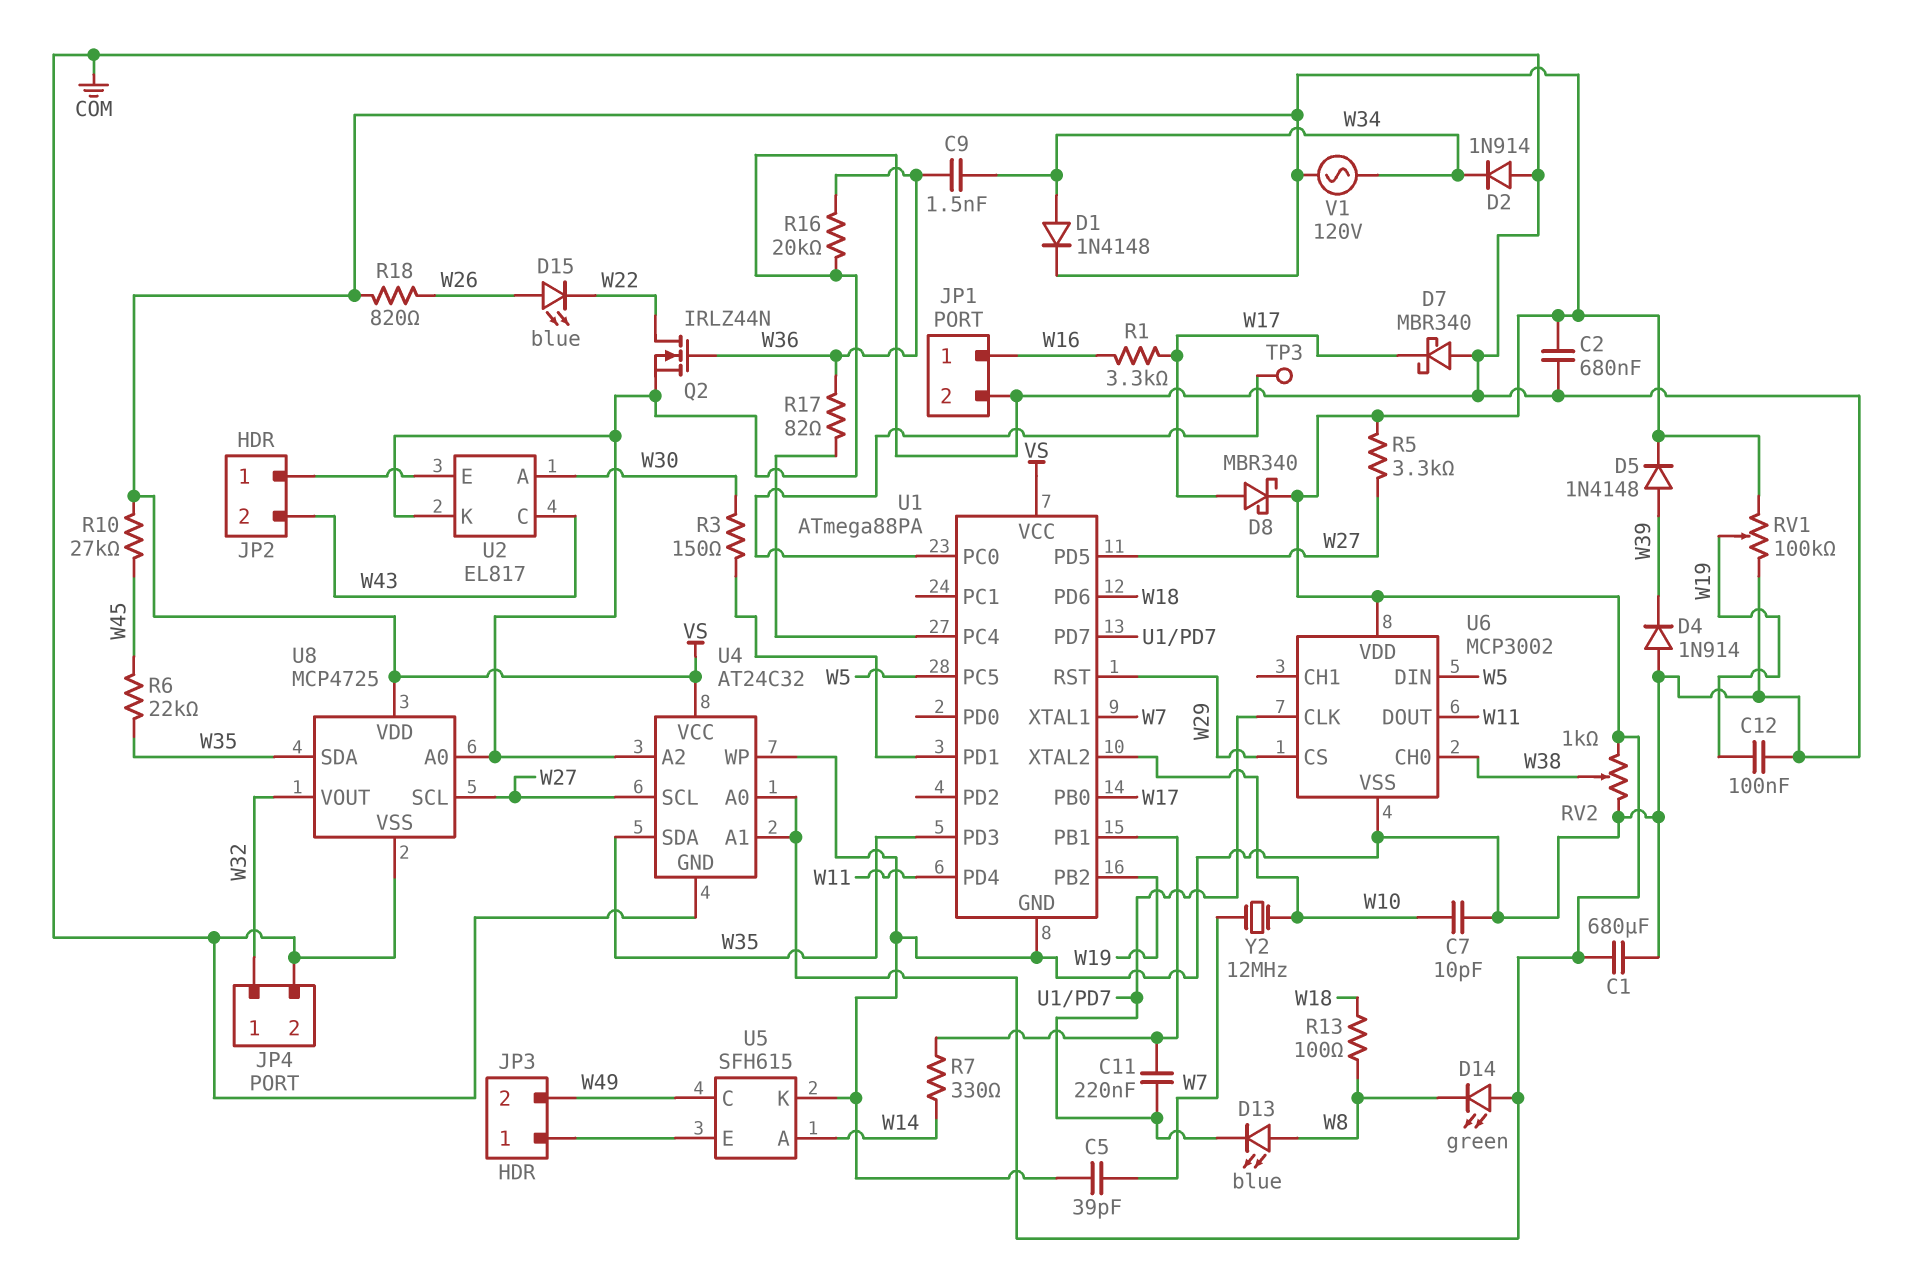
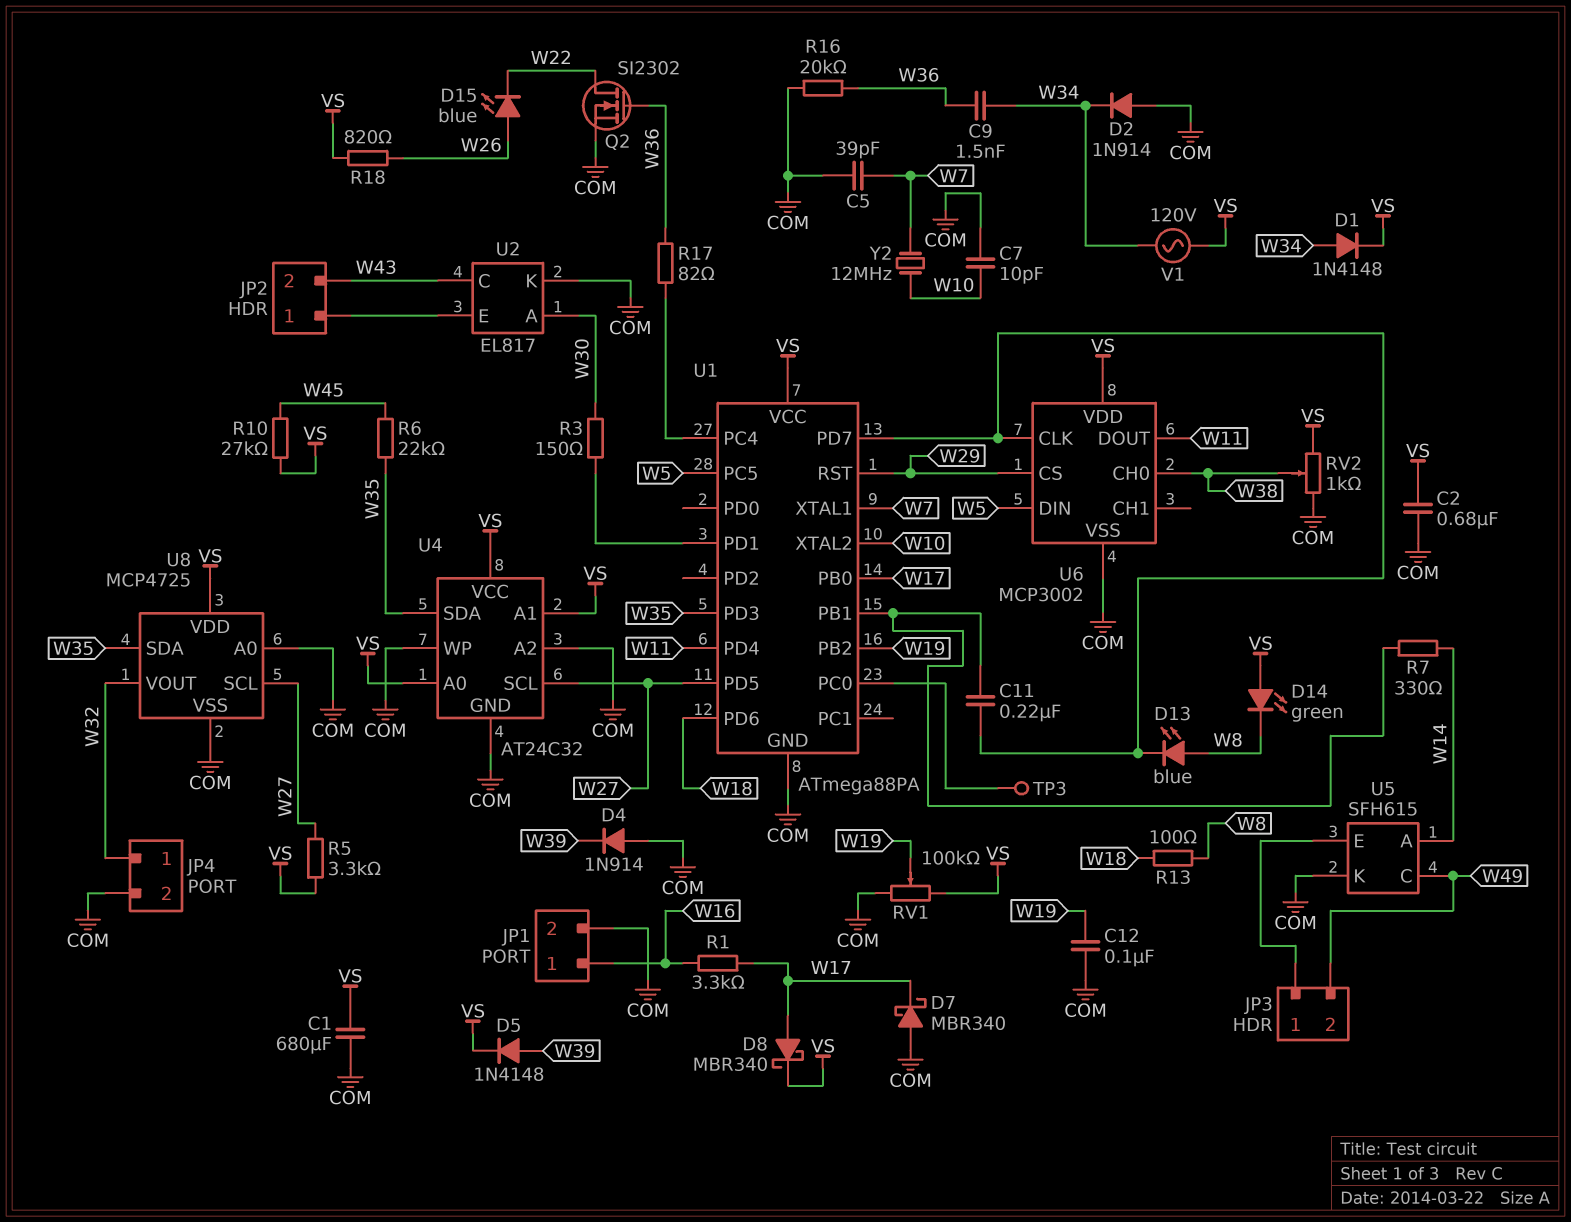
Q2: NMOS IRLZ44N (G W36, D W22, S COM) -> NMOS SI2302 (G W36, D W22, S COM)

